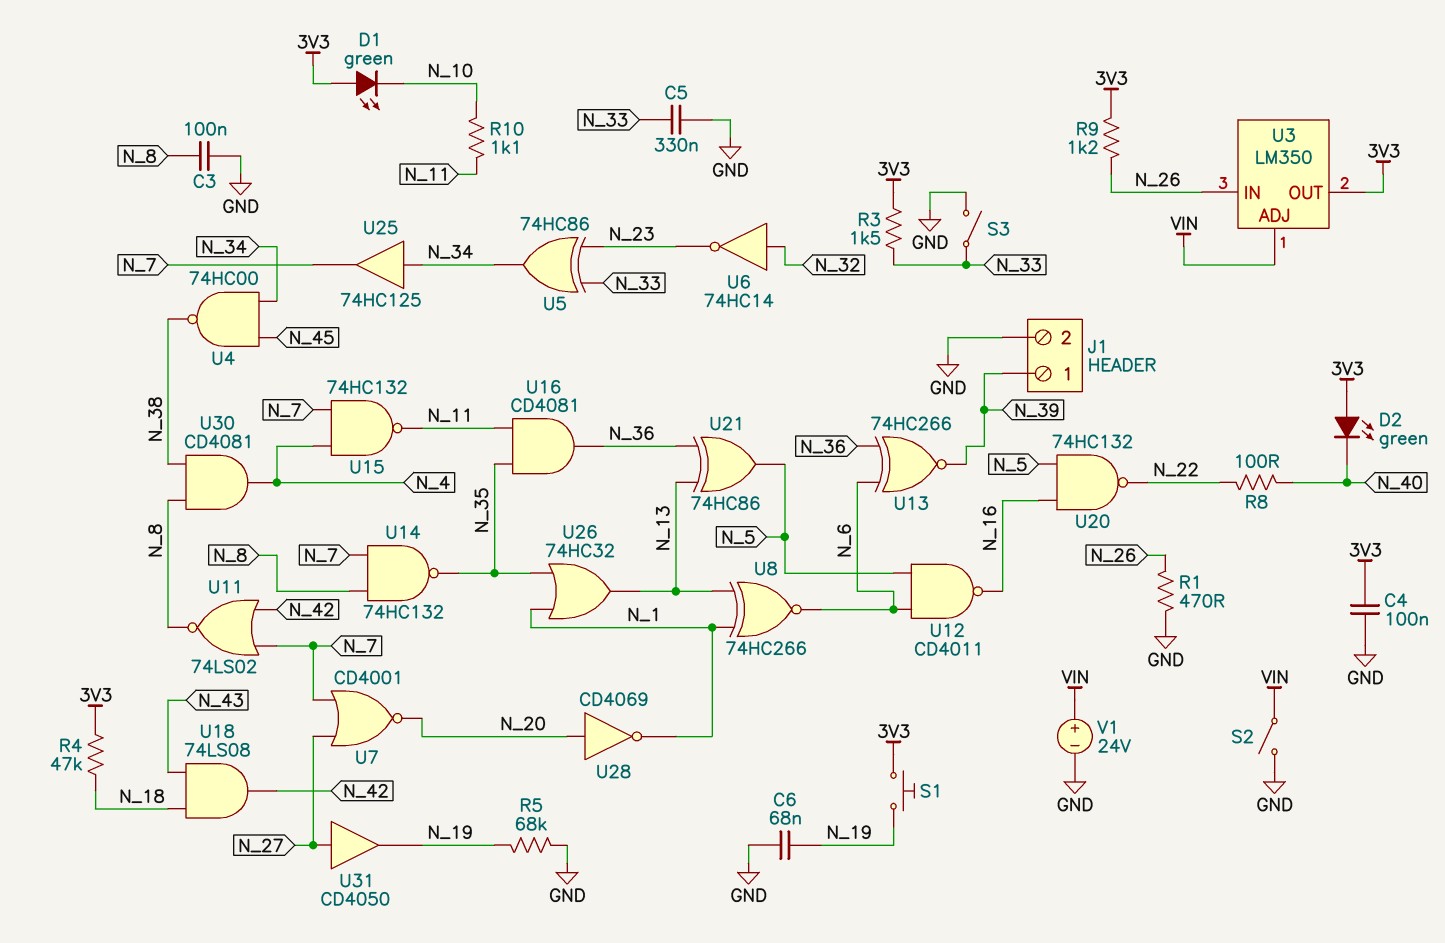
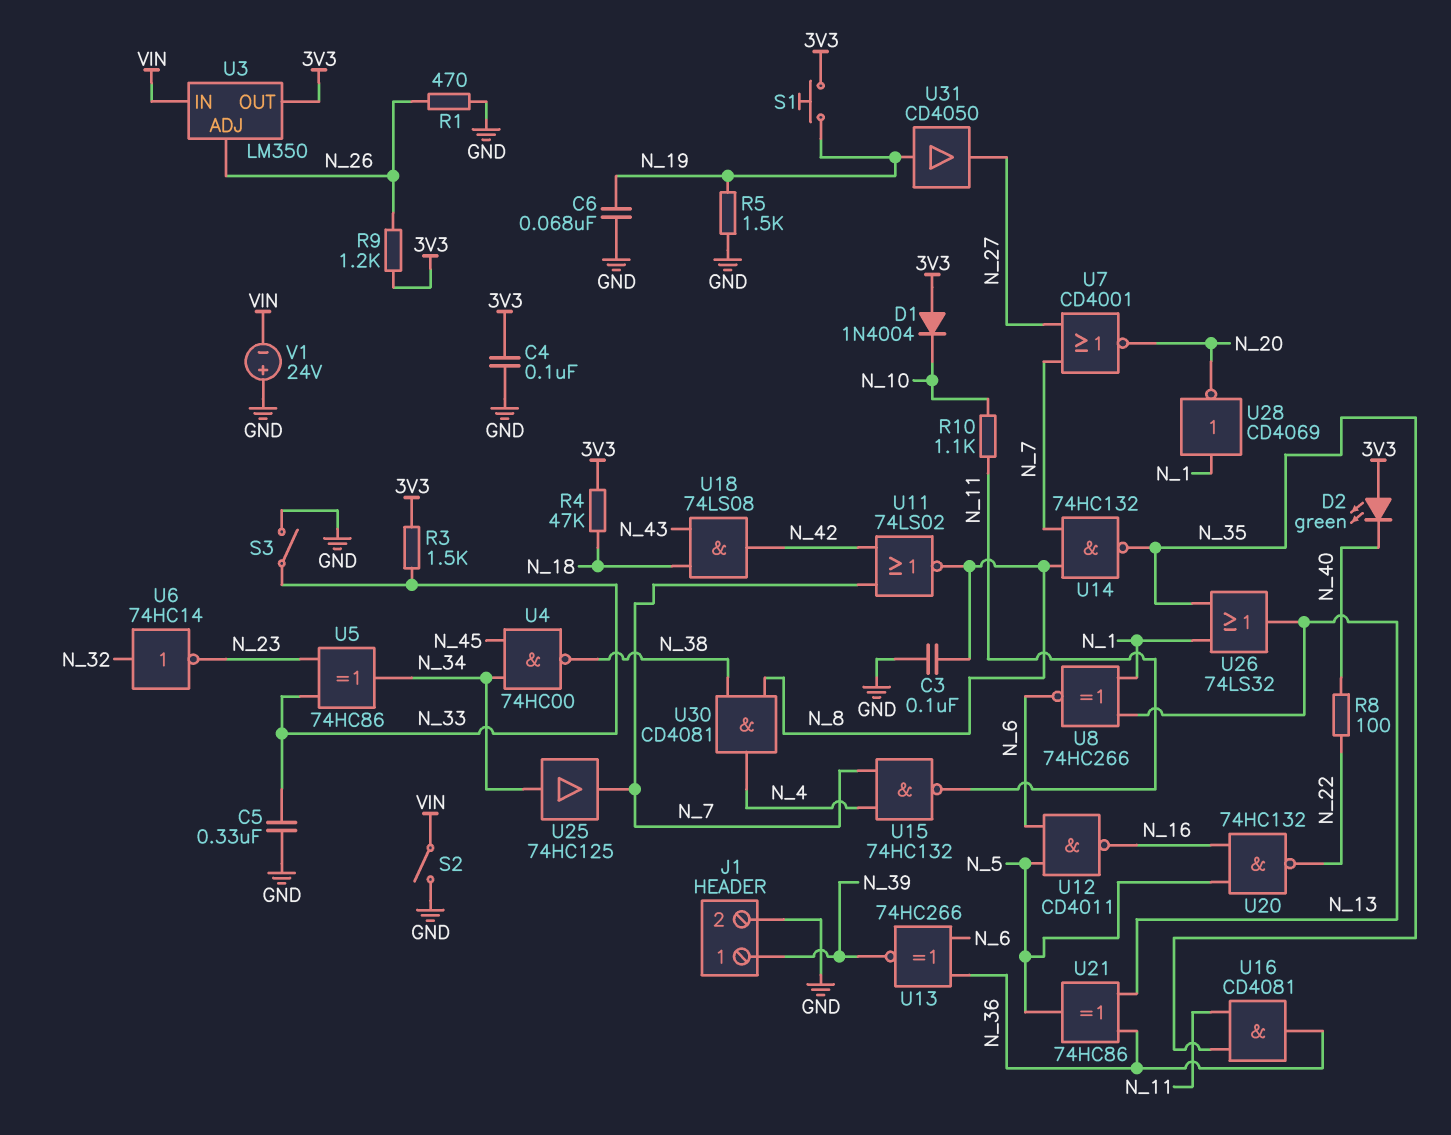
D1: LED green (A 3V3, K N_10) -> diode 1N4004 (A 3V3, K N_10)
R5: 68k (GND, N_19) -> 1.5k (GND, N_19)
U3 pin ADJ: VIN -> N_26
U3 pin IN: N_26 -> VIN
U26: OR 74HC32 (in N_1, in N_35, out N_13) -> OR 74LS32 (in N_1, in N_35, out N_13)
U28: NOT CD4069 (in N_20, out N_1) -> NOT CD4069 (in N_1, out N_20)
U31: buffer CD4050 (in N_27, out N_19) -> buffer CD4050 (in N_19, out N_27)
V1: 24V (plus VIN, minus GND) -> 24V (plus GND, minus VIN)

